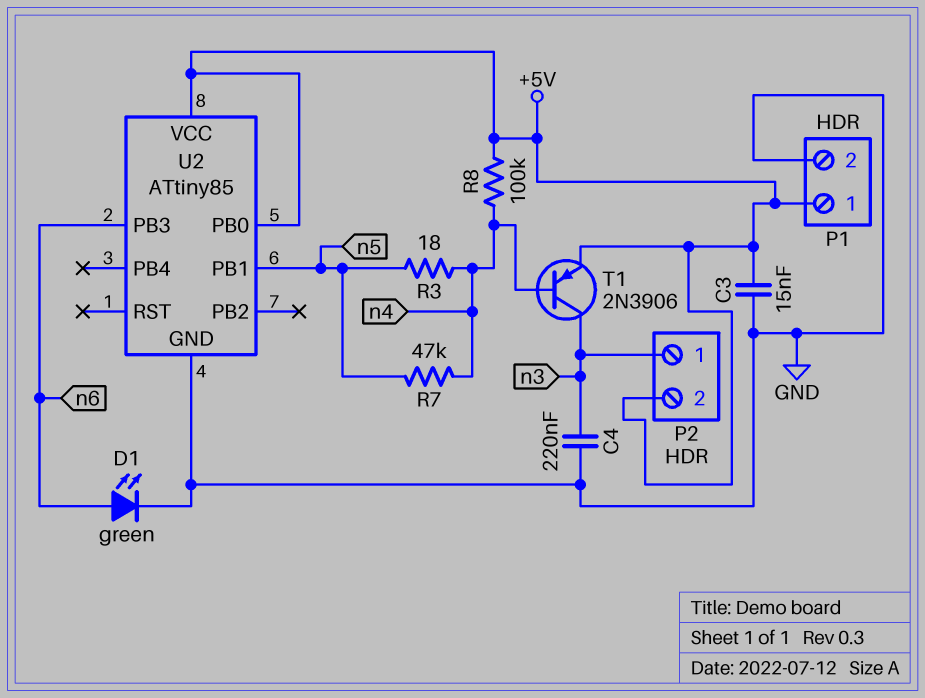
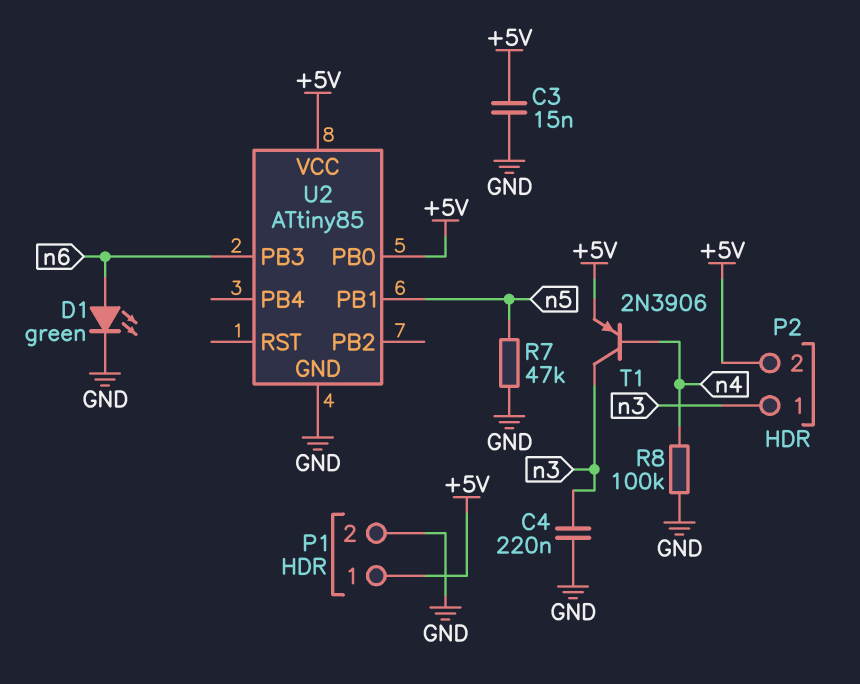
R3: 18 (n4, n5) -> none
R7: 47k (n4, n5) -> 47k (GND, n5)
R8: 100k (+5V, n4) -> 100k (GND, n4)

